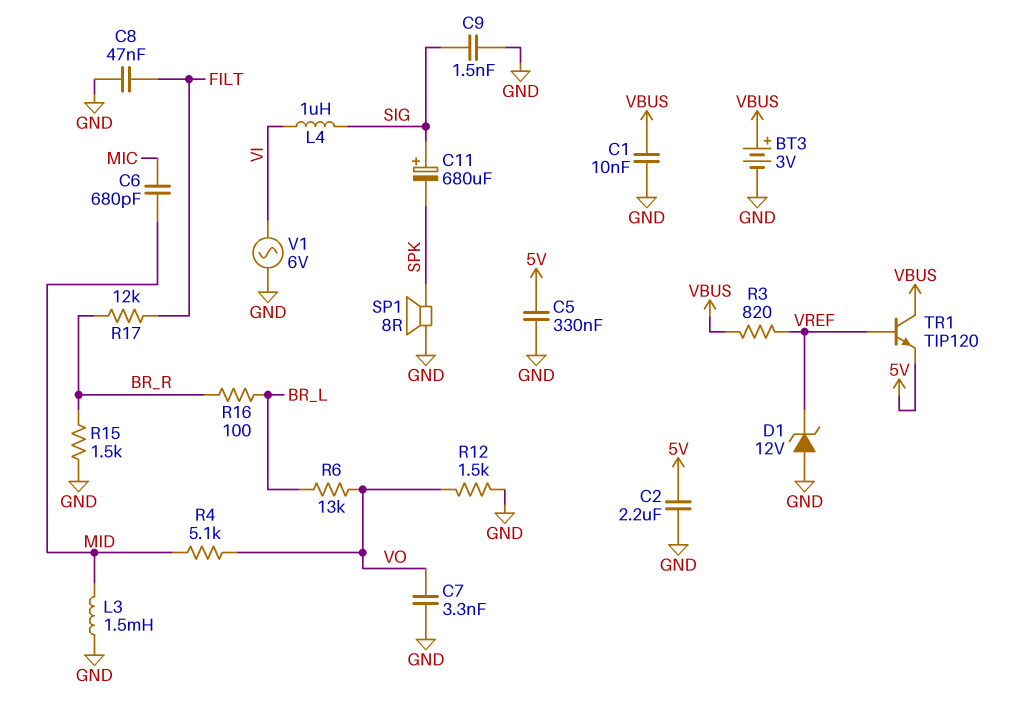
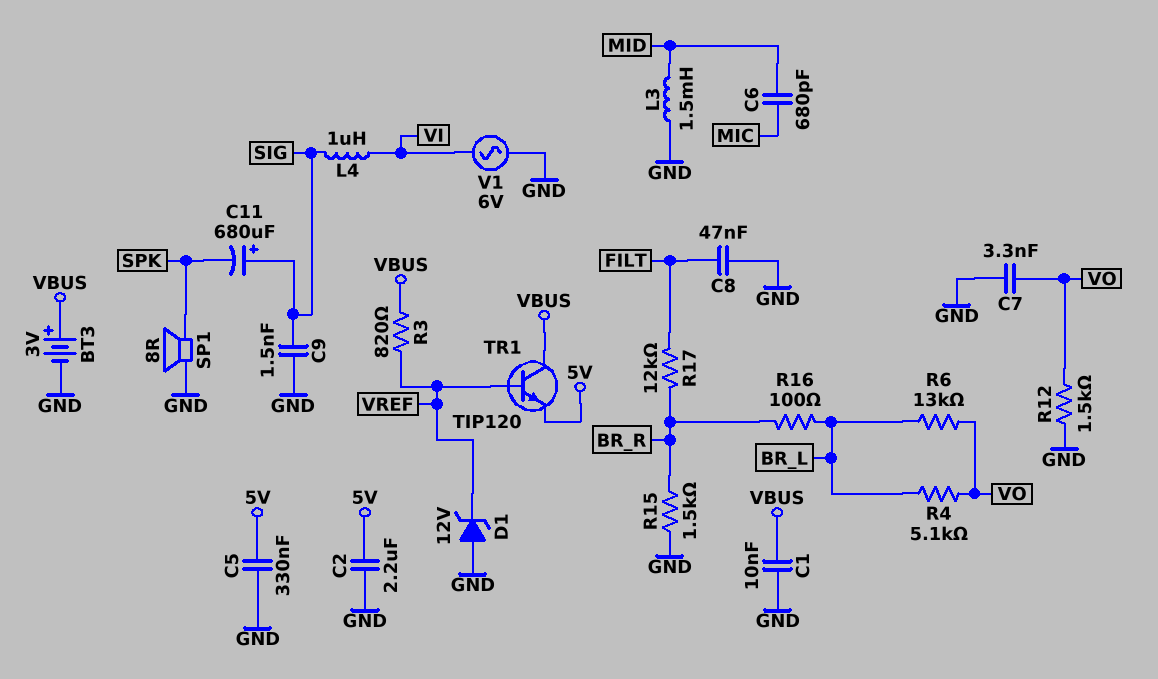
R4: 5.1k (MID, VO) -> 5.1k (BR_L, VO)

